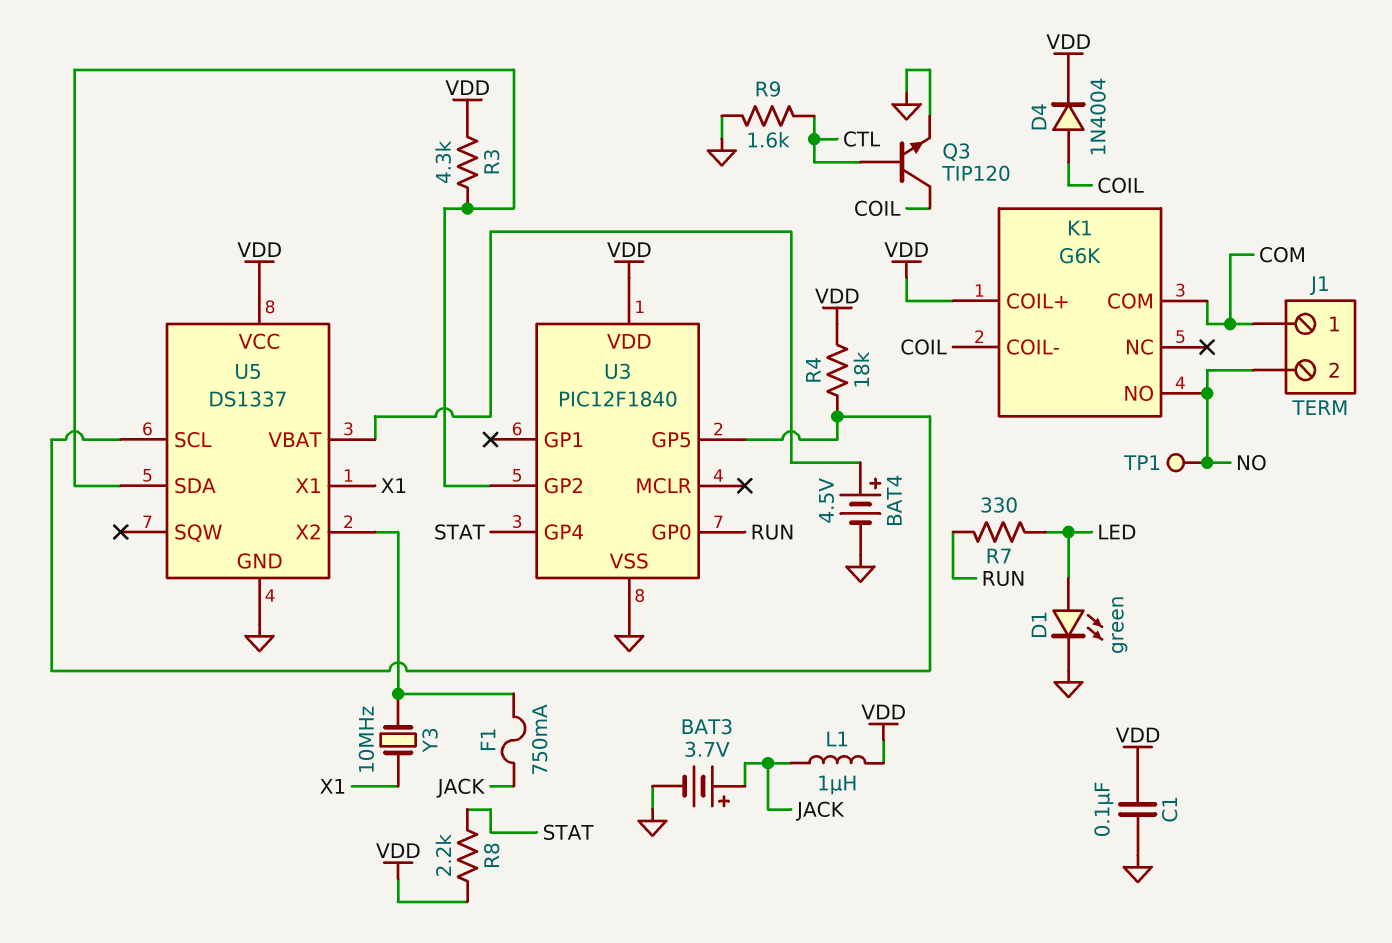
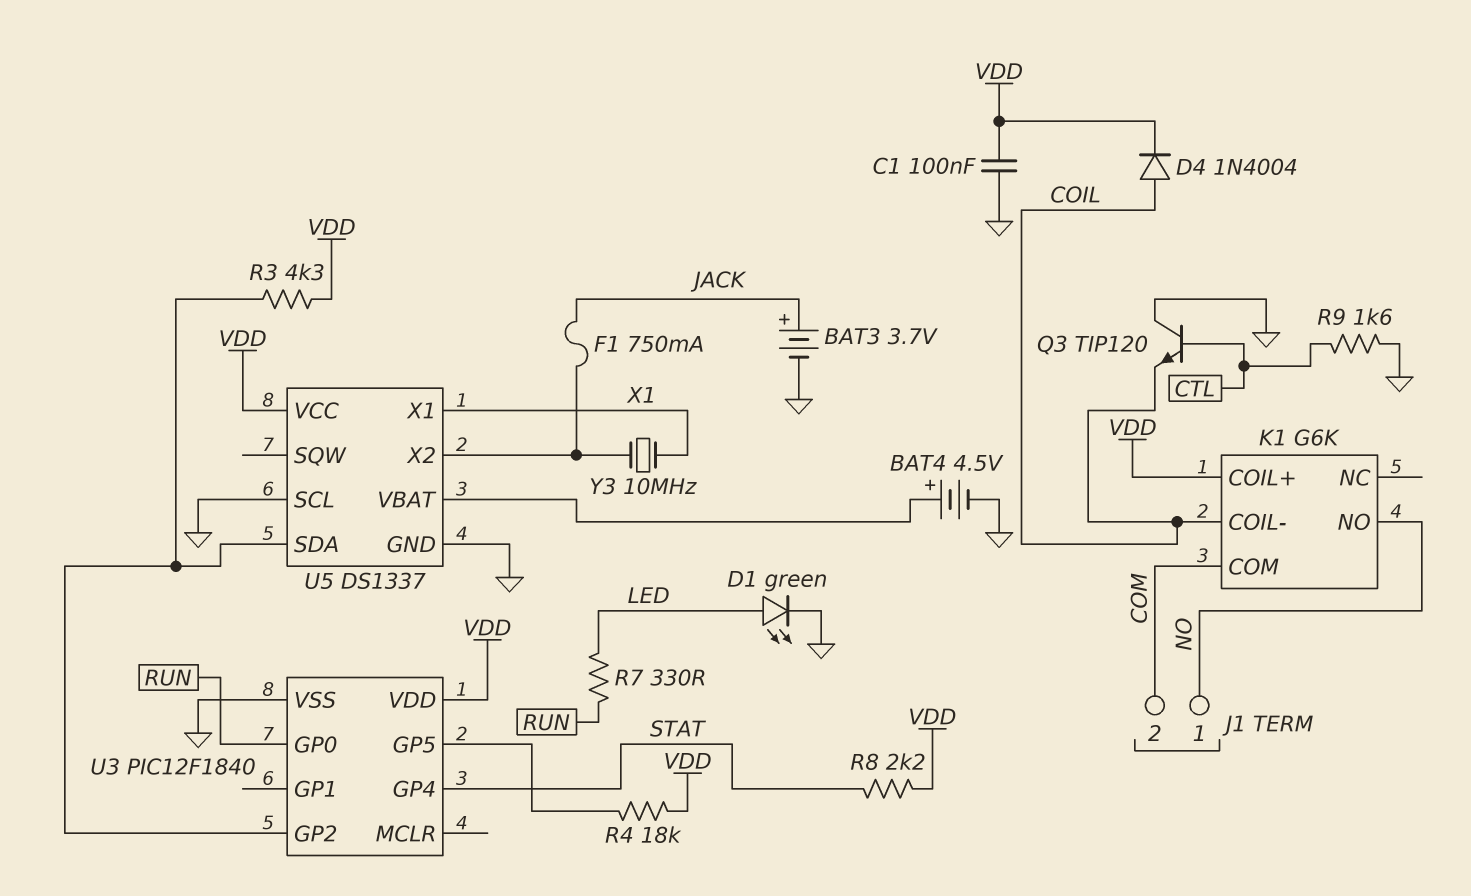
J1 pin 1: COM -> NO
J1 pin 2: NO -> COM
L1: 1uH (JACK, VDD) -> none
Q3: NPN TIP120 (B CTL, C COIL, E GND) -> NPN TIP120 (B CTL, C GND, E COIL)
TP1: test point (NO) -> none
U5 pin SCL: U3/GP5 -> GND

